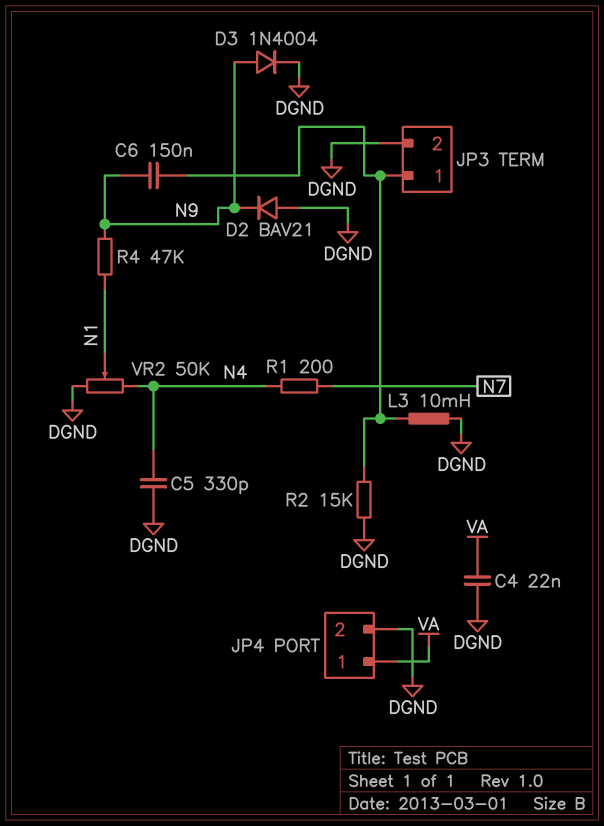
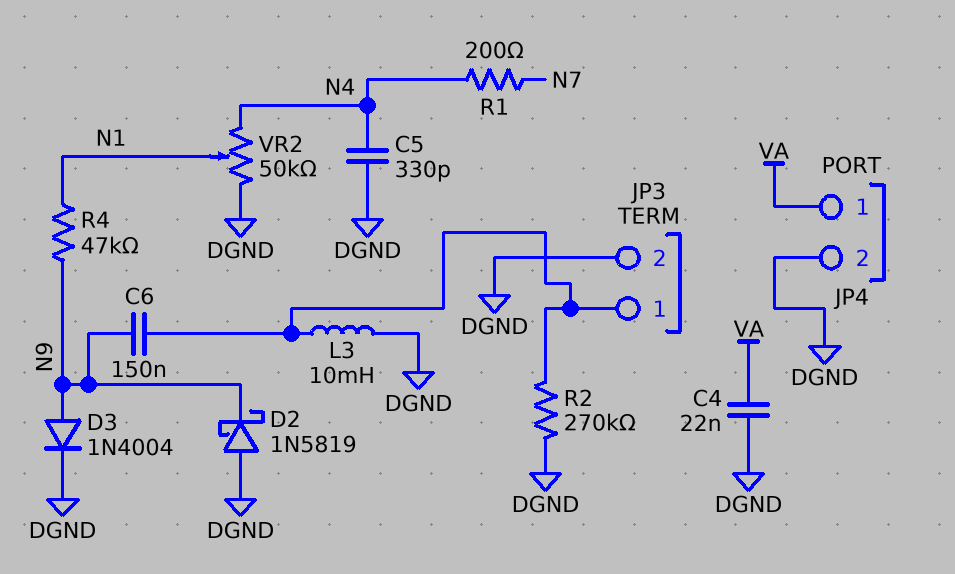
D2: diode BAV21 (A DGND, K N9) -> schottky 1N5819 (A DGND, K N9)
R2: 15k (DGND, JP3/1) -> 270k (DGND, JP3/1)

